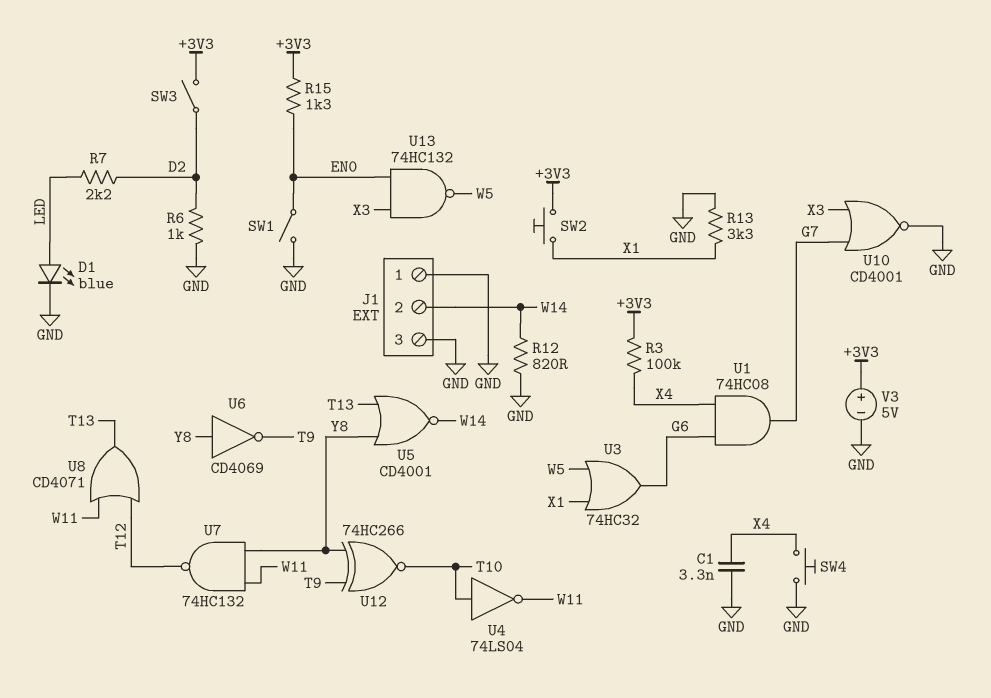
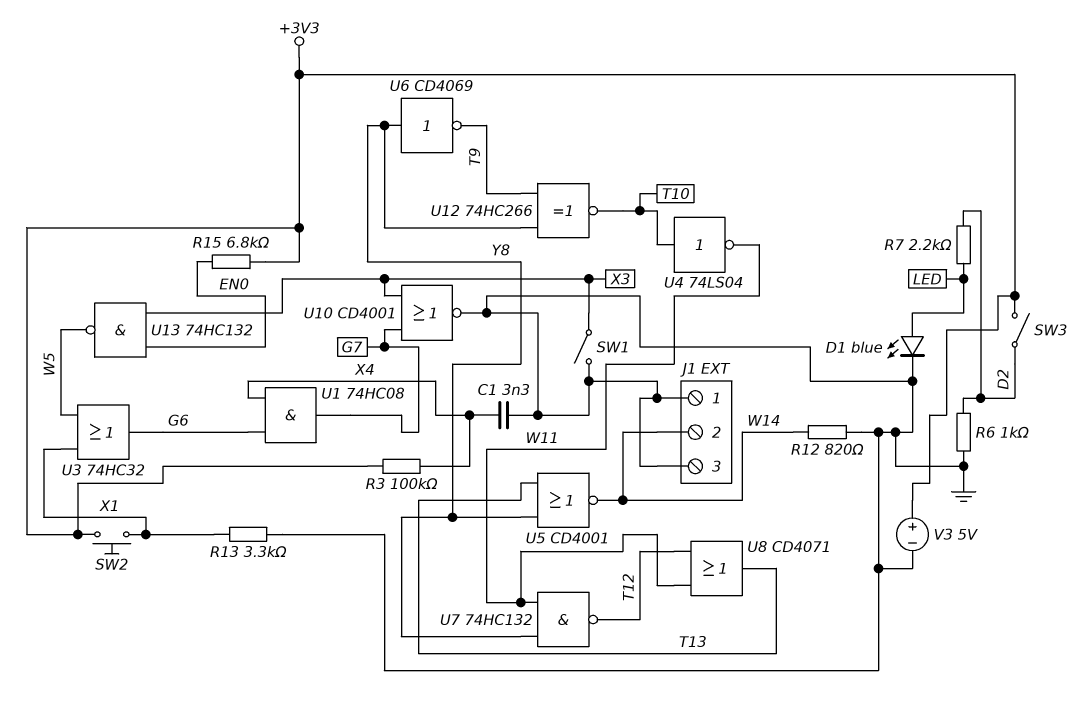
R15: 1.3k (+3V3, EN0) -> 6.8k (+3V3, EN0)
SW1: switch (EN0, GND) -> switch (GND, X3)
SW4: button (GND, X4) -> none

